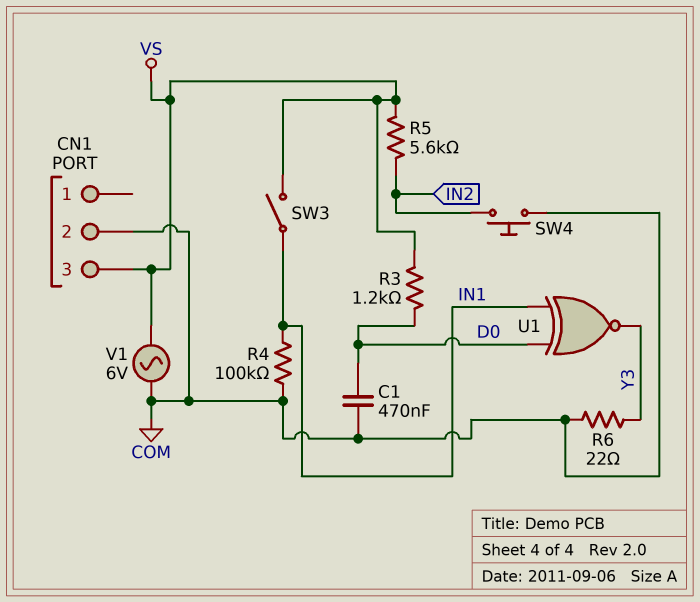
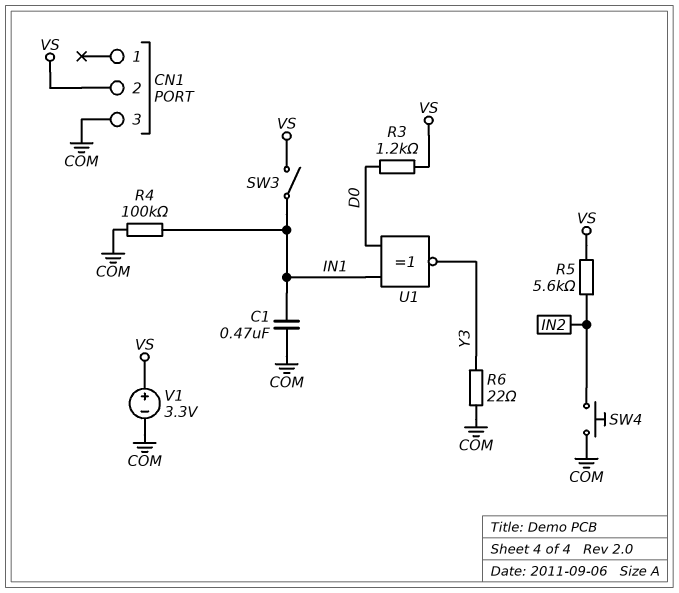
C1: 470nF (COM, D0) -> 470nF (COM, IN1)
CN1 pin 2: COM -> VS
CN1 pin 3: VS -> COM
V1: AC 6V (COM, VS) -> 3.3V (plus VS, minus COM)

